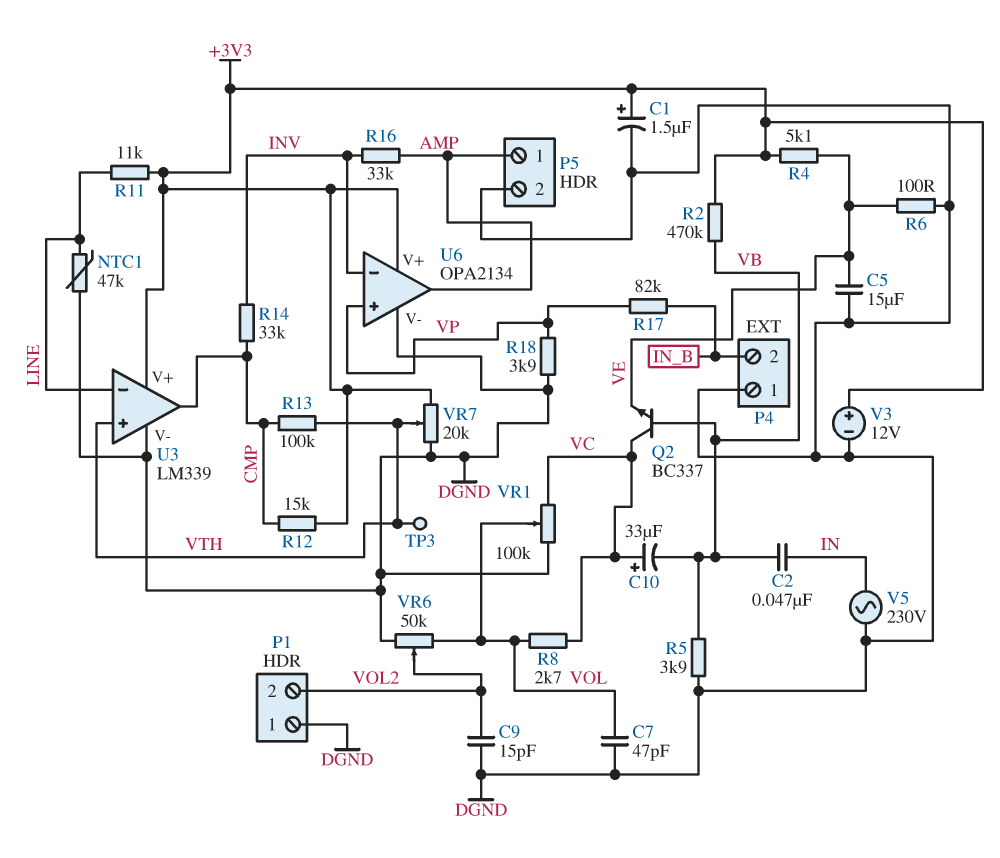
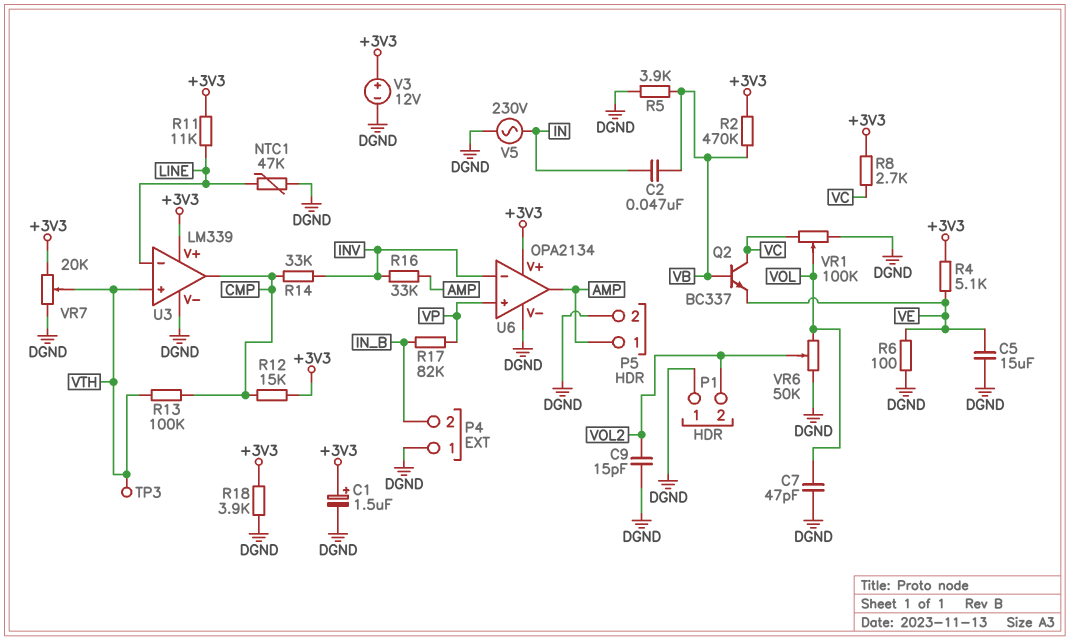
C10: 33uF (plus VC, minus VB) -> none
R8: 2.7k (VC, VOL) -> 2.7k (+3V3, VC)
R18: 3.9k (DGND, VP) -> 3.9k (+3V3, DGND)

